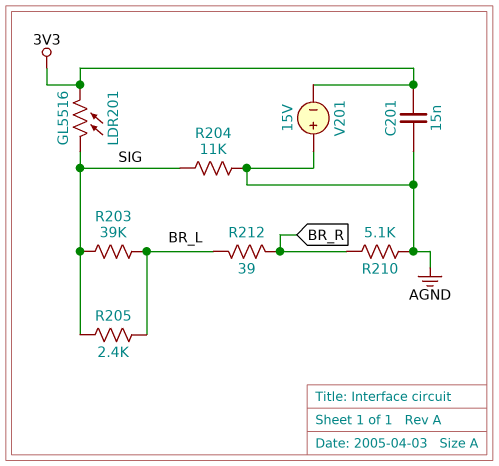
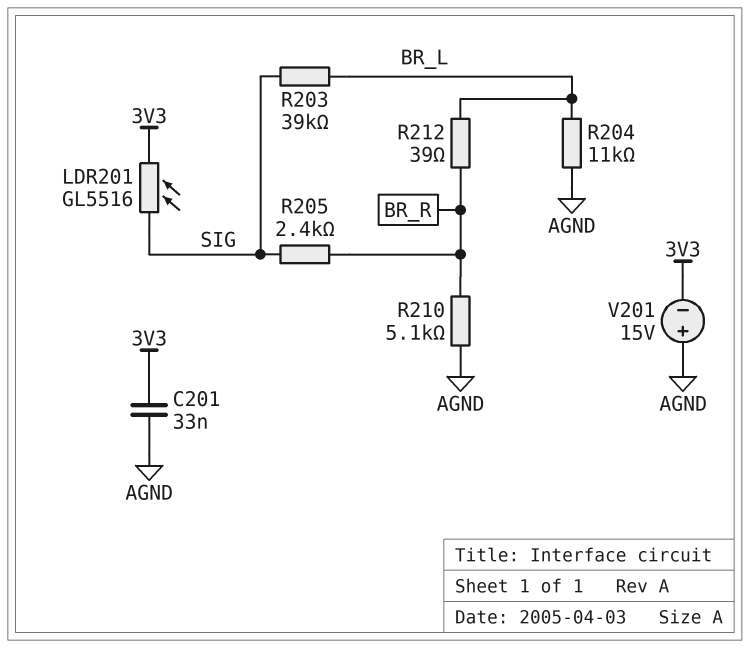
C201: 15nF (3V3, AGND) -> 33nF (3V3, AGND)
R204: 11k (AGND, SIG) -> 11k (AGND, BR_L)
R205: 2.4k (BR_L, SIG) -> 2.4k (BR_R, SIG)

